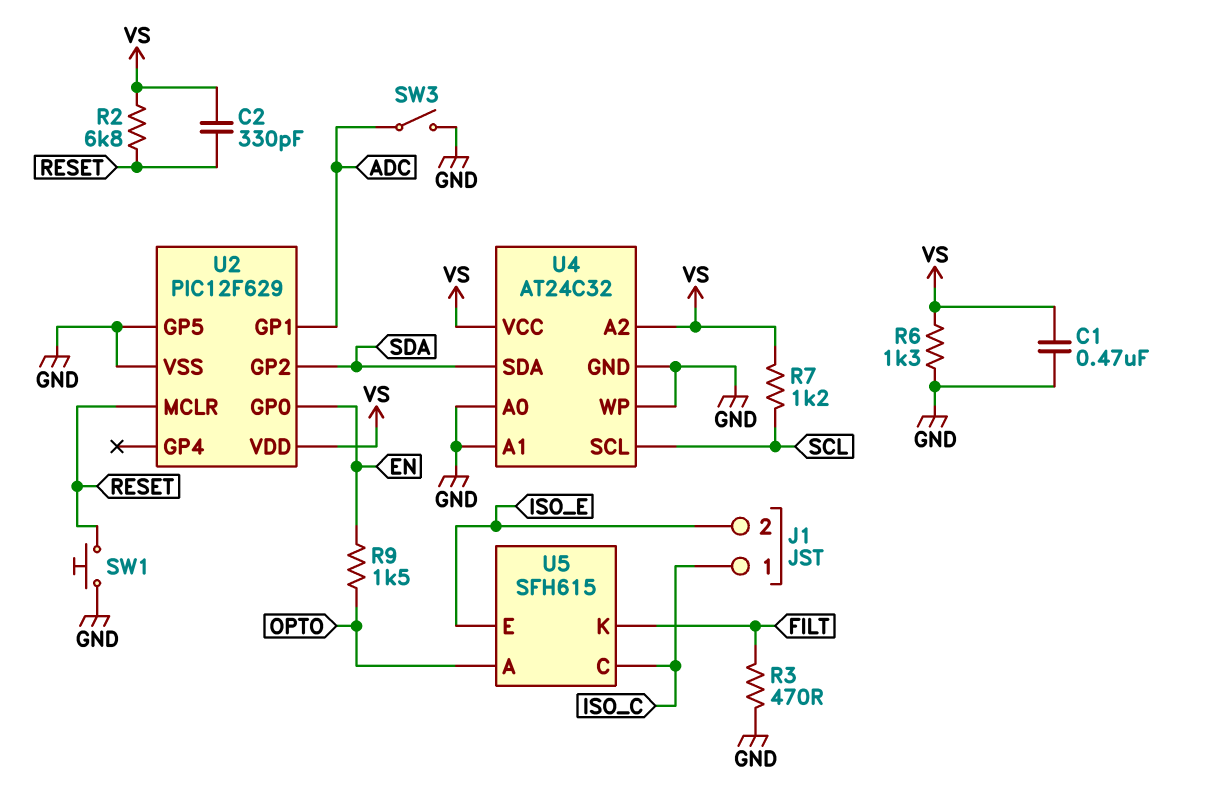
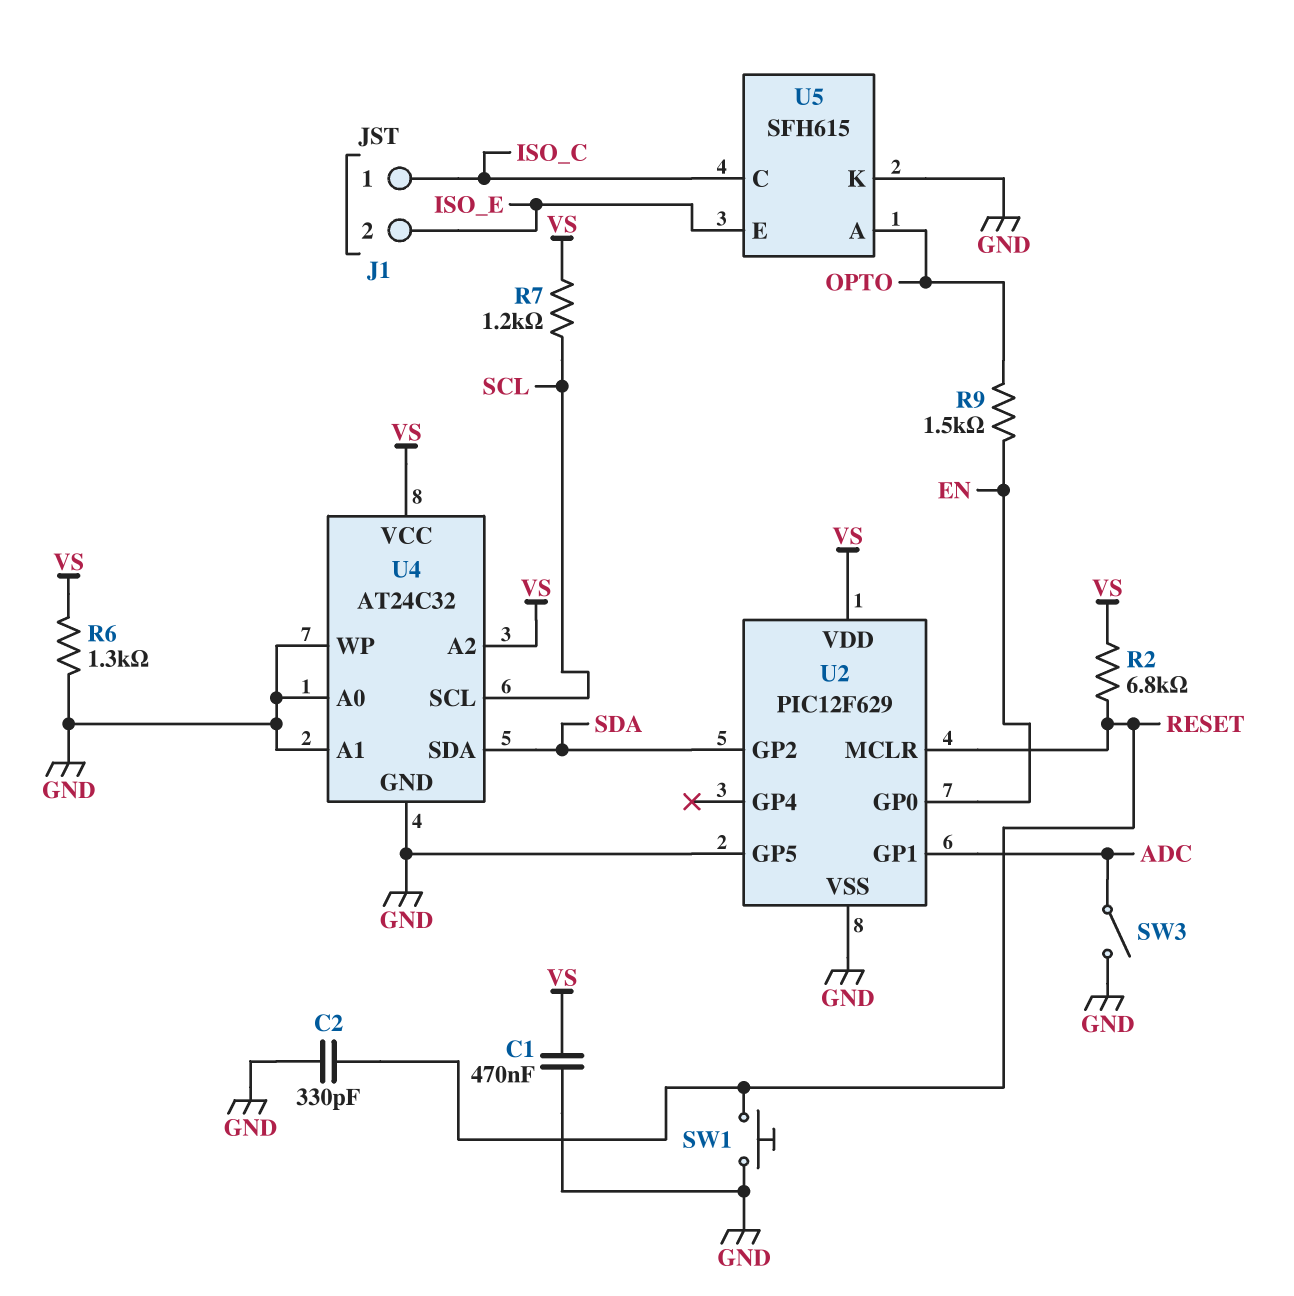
C2: 330pF (RESET, VS) -> 330pF (GND, RESET)
R3: 470 (FILT, GND) -> none
U5 pin K: FILT -> GND

